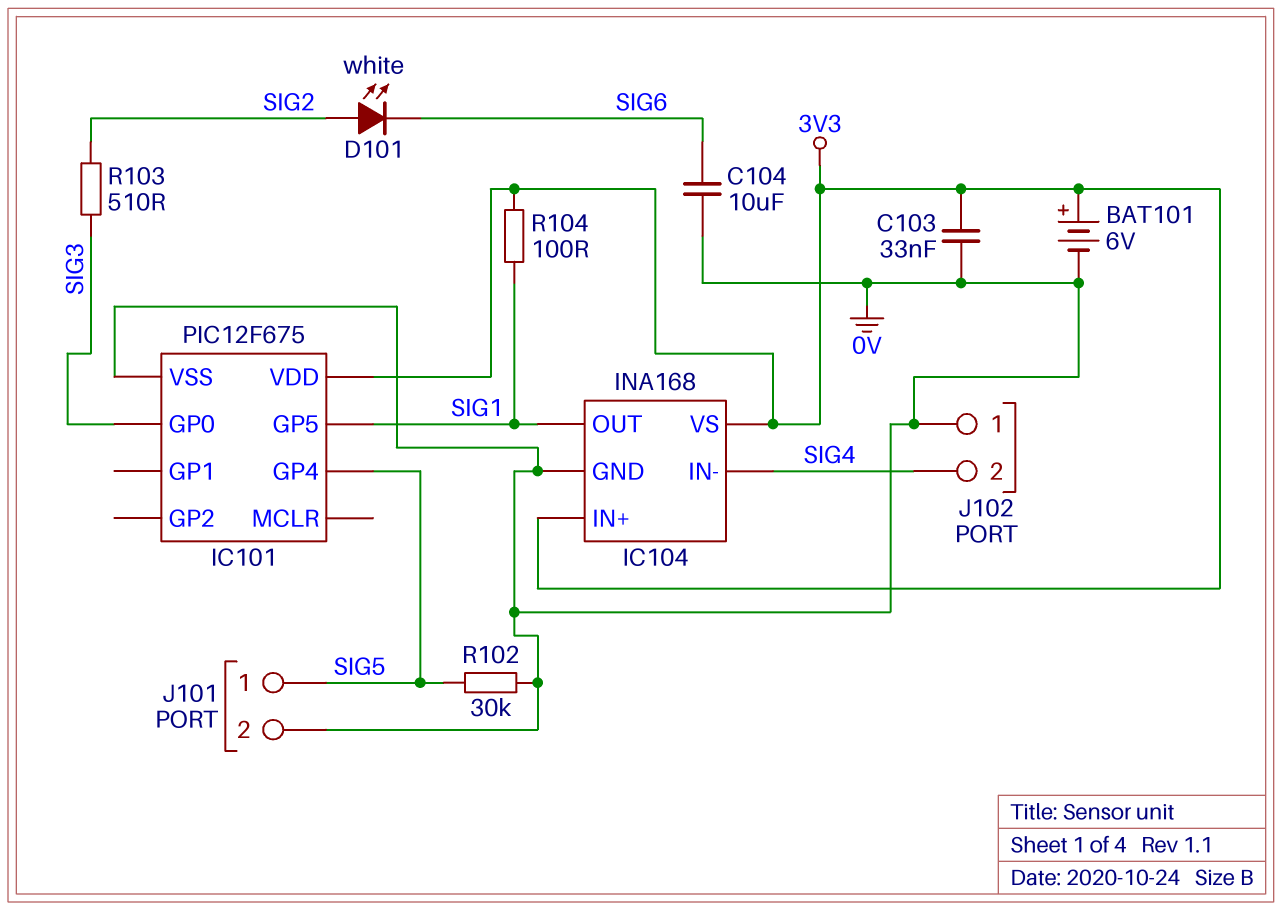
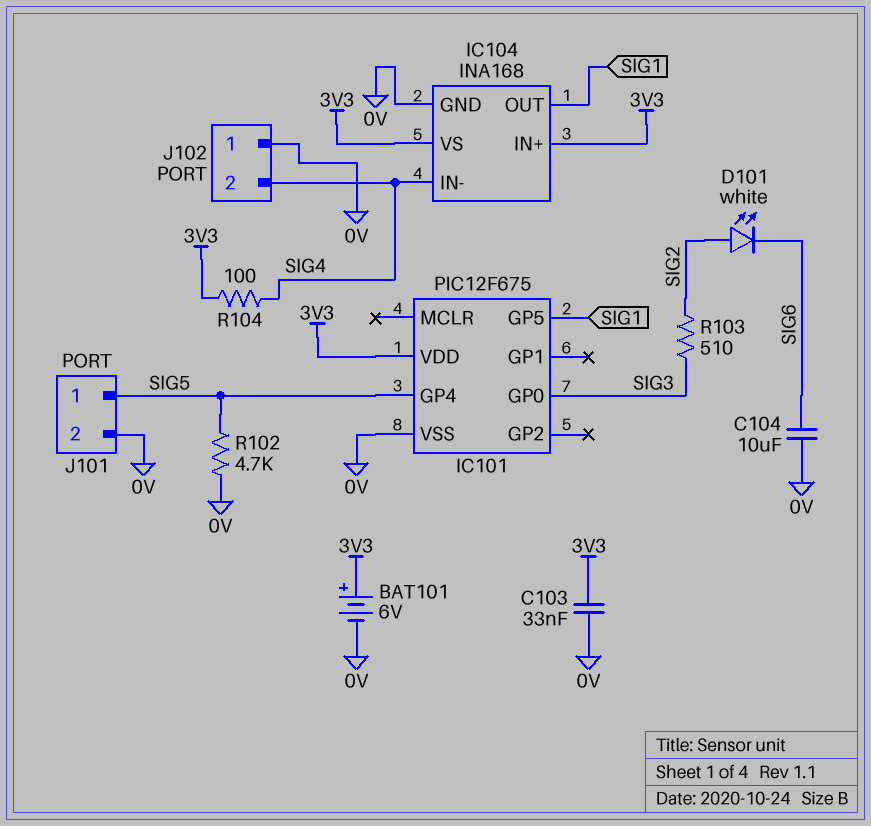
R102: 30k (0V, SIG5) -> 4.7k (0V, SIG5)
R104: 100 (3V3, SIG1) -> 100 (3V3, SIG4)

